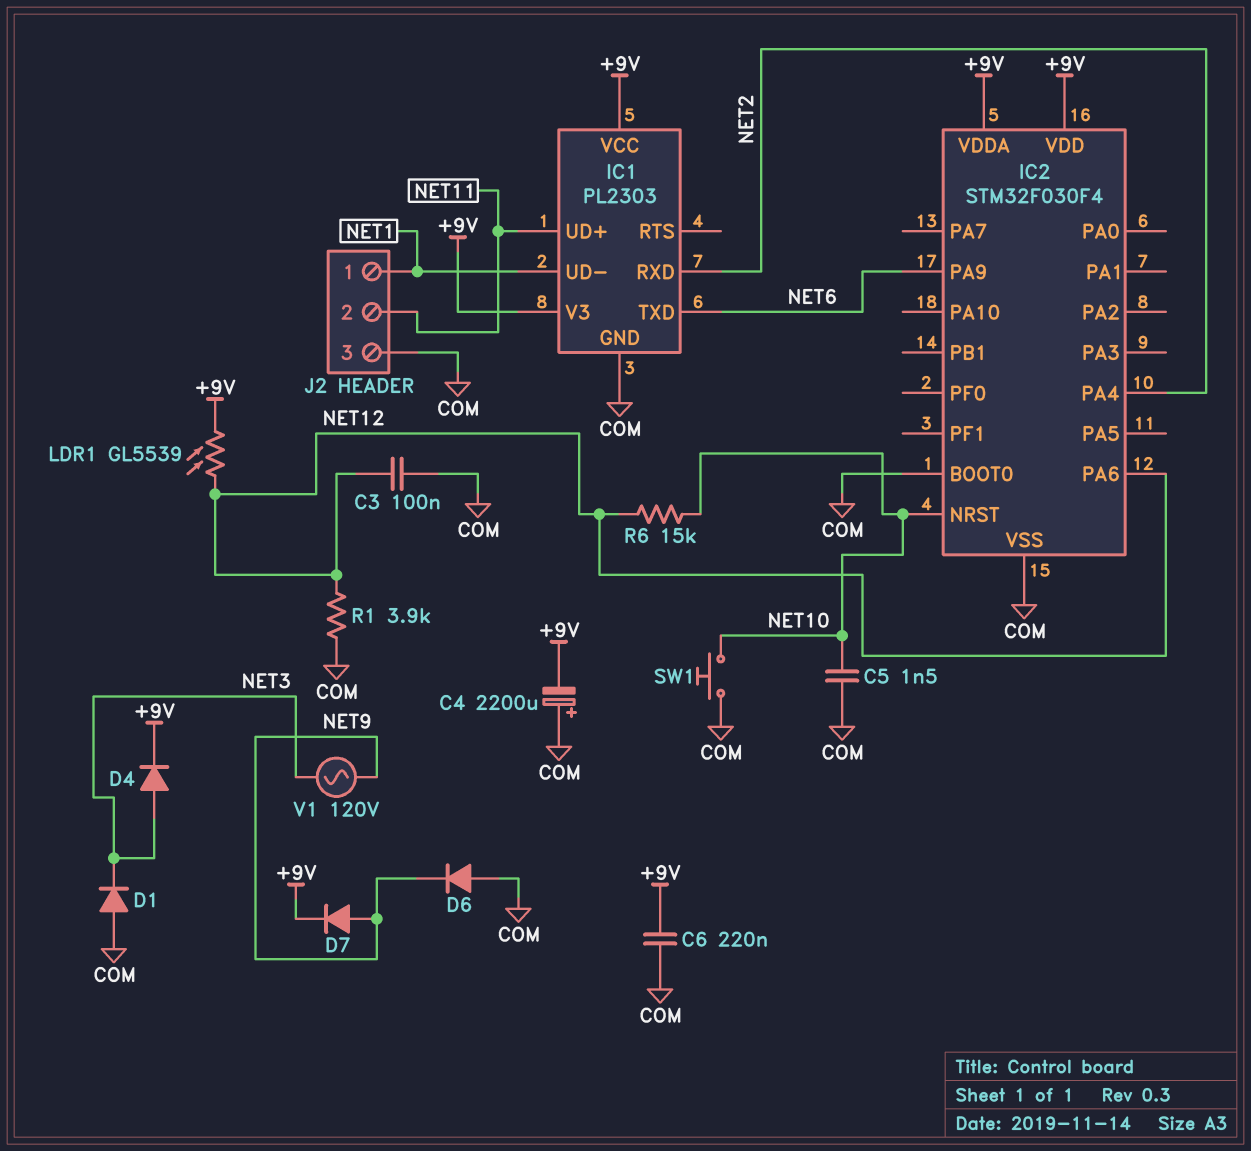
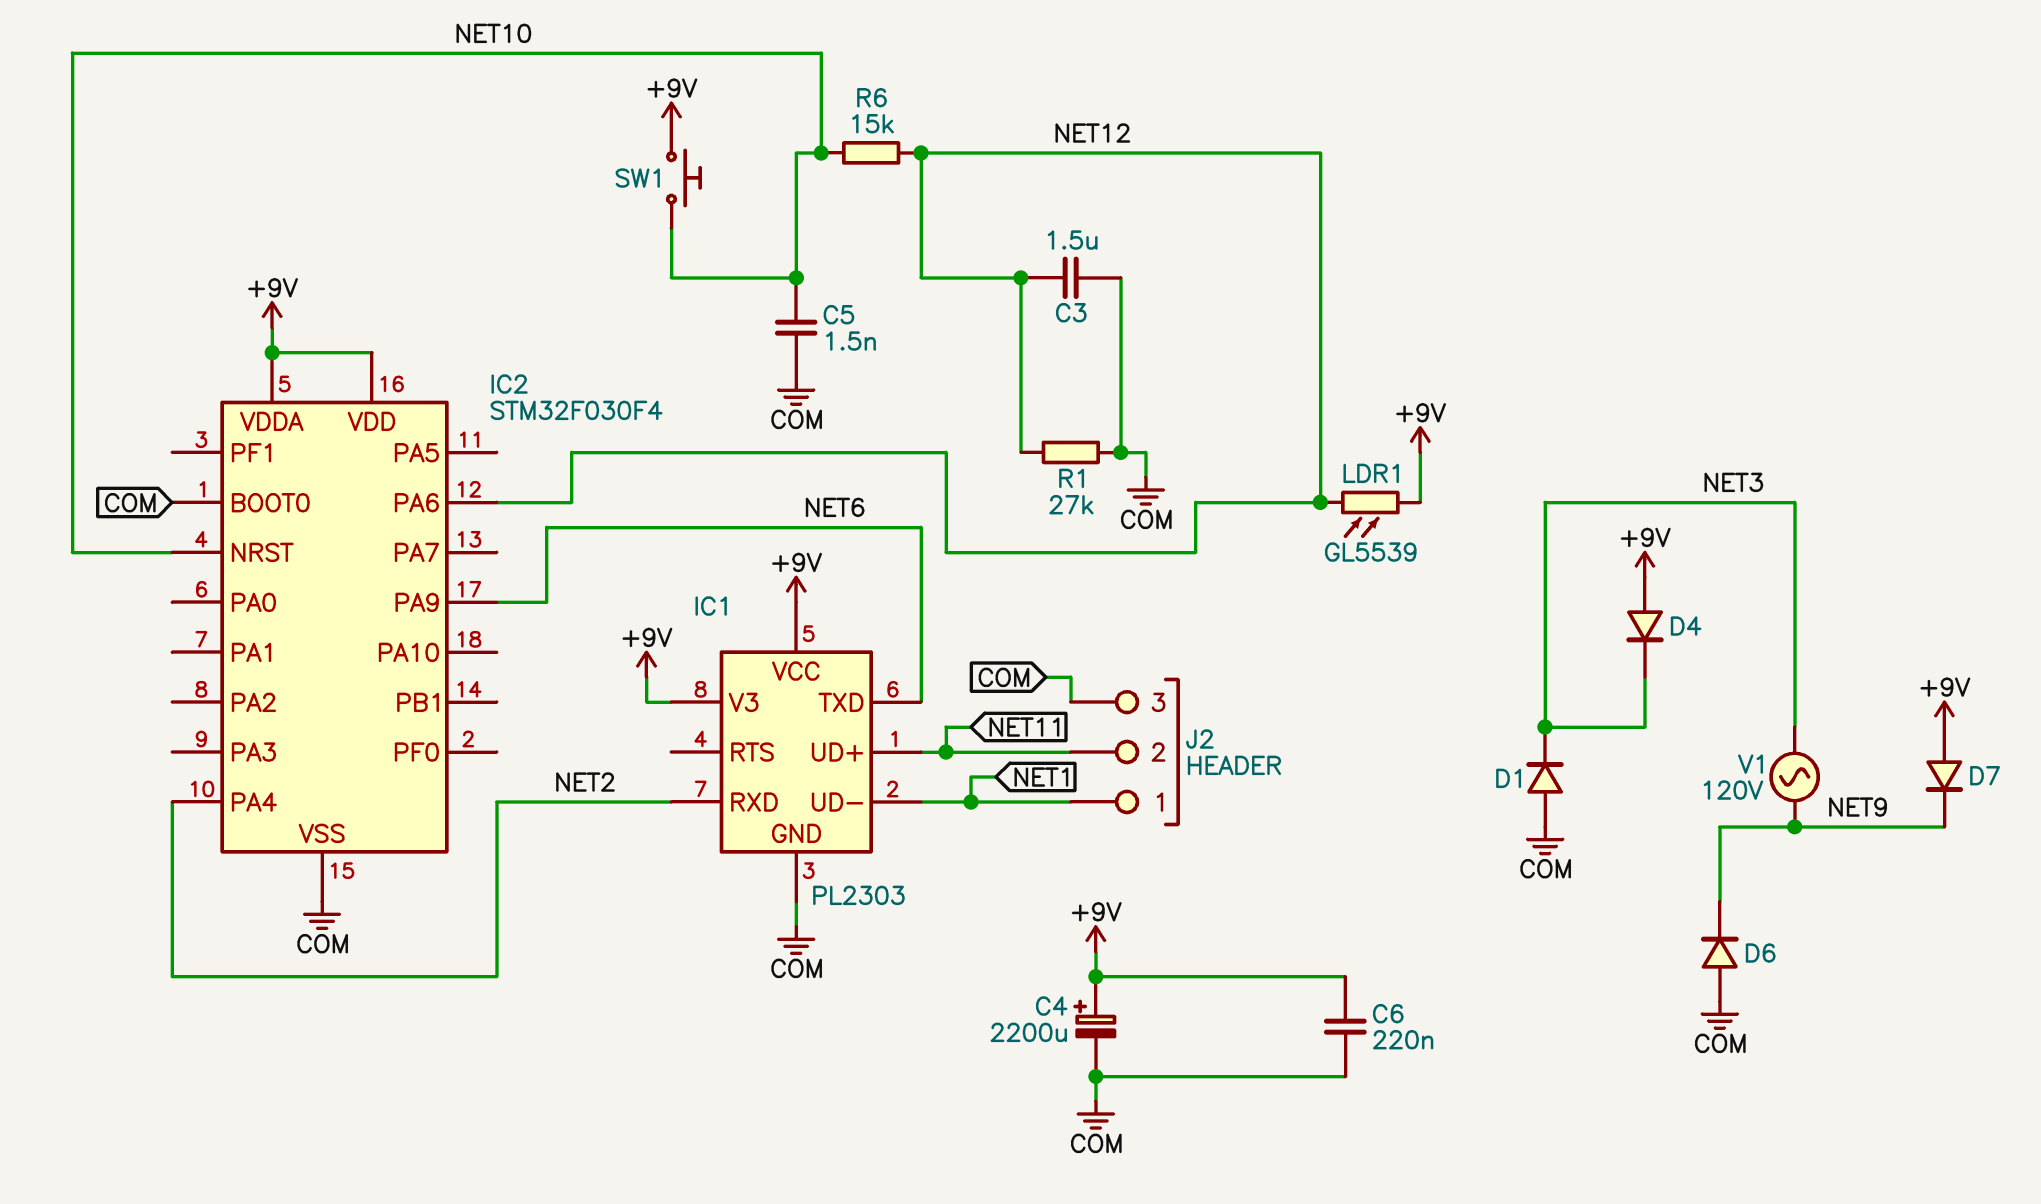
C3: 100nF (COM, NET12) -> 1.5uF (COM, NET12)
C4: 2200uF (plus COM, minus +9V) -> 2200uF (plus +9V, minus COM)
D4: diode (A NET3, K +9V) -> diode (A +9V, K NET3)
D7: diode (A NET9, K +9V) -> diode (A +9V, K NET9)
R1: 3.9k (COM, NET12) -> 27k (COM, NET12)
SW1: button (COM, NET10) -> button (+9V, NET10)

